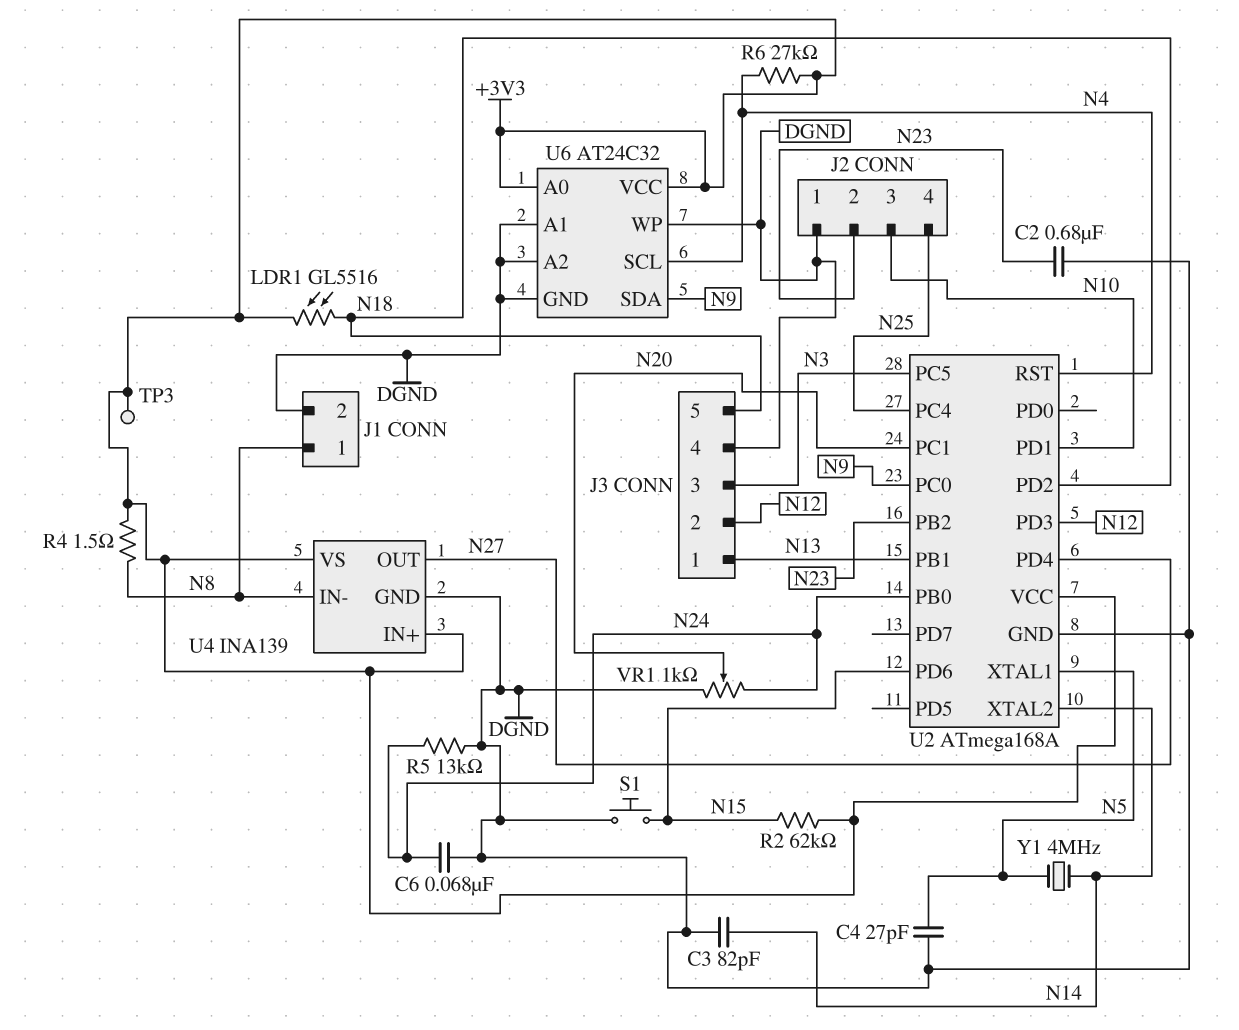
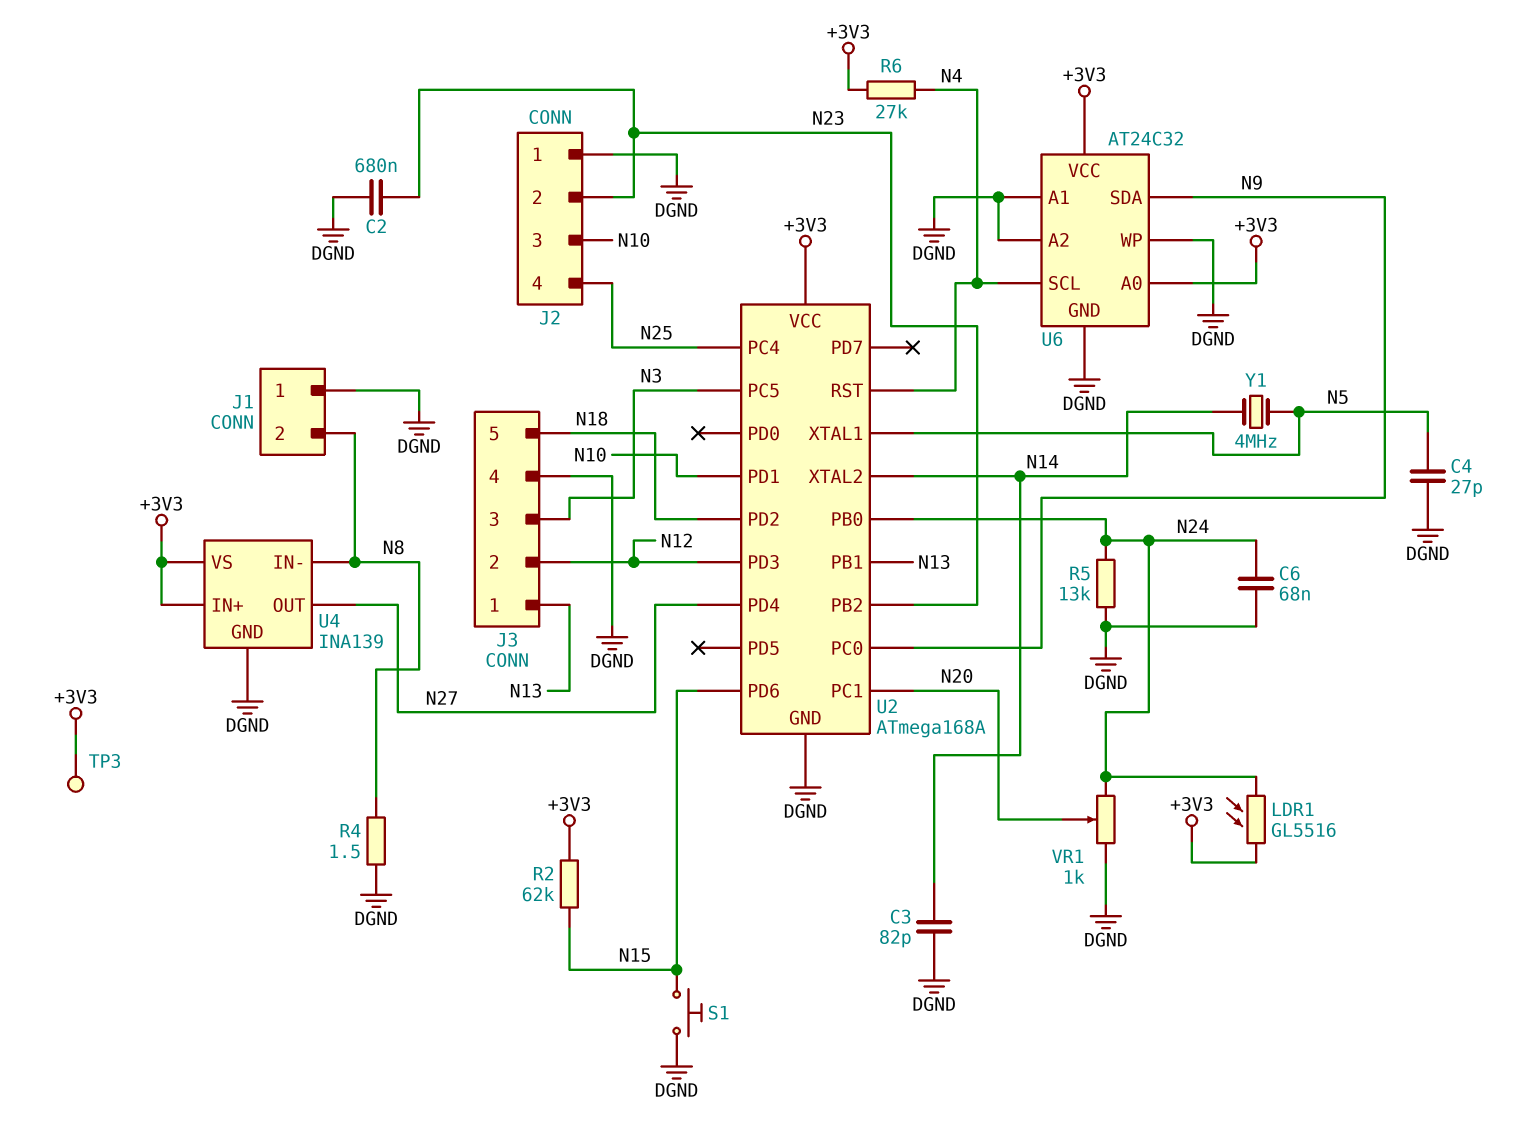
J1 pin 1: N8 -> DGND
J1 pin 2: DGND -> N8
LDR1: GL5516 (+3V3, N18) -> GL5516 (+3V3, N24)
R4: 1.5 (+3V3, N8) -> 1.5 (DGND, N8)

